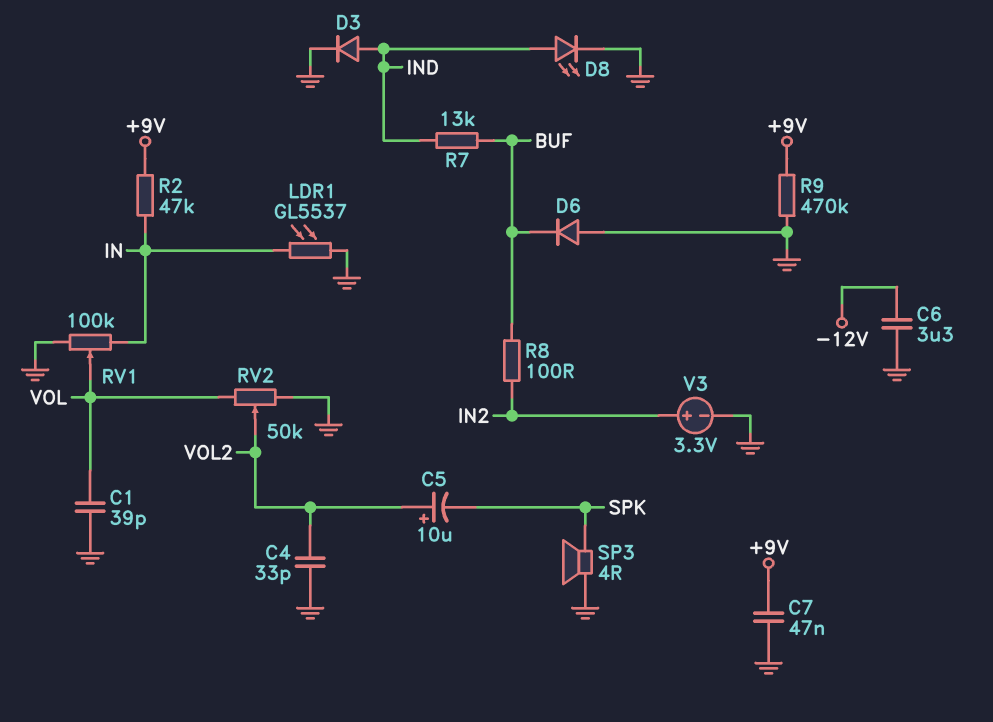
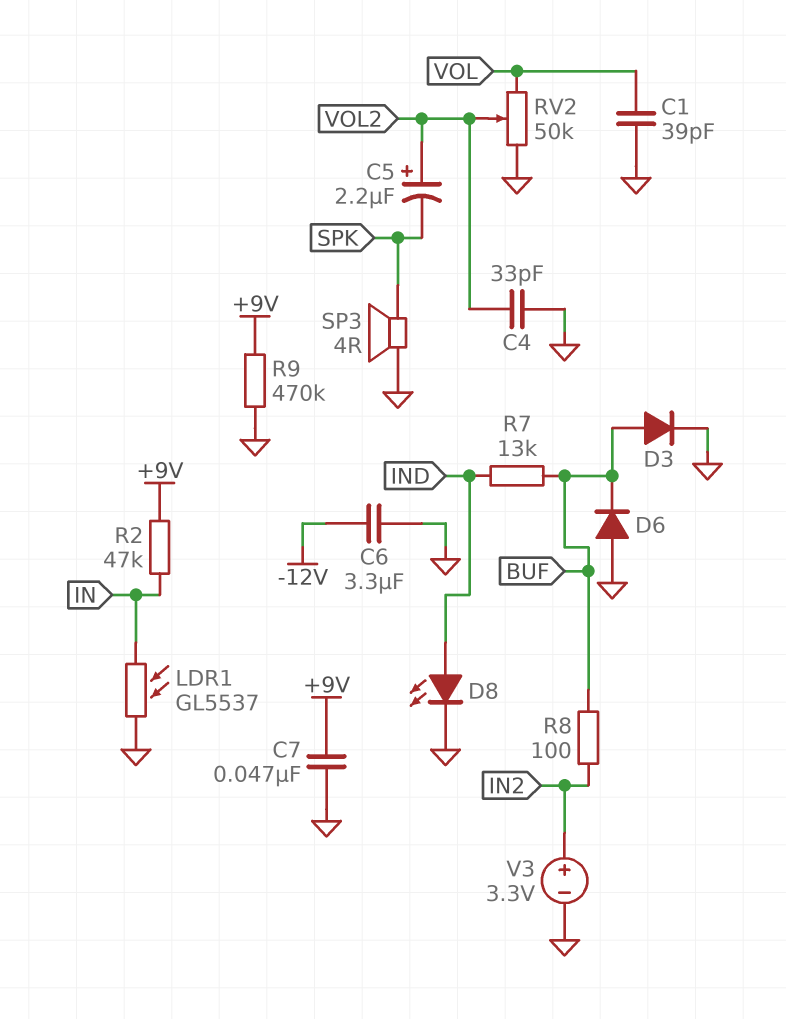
C5: 10uF (plus VOL2, minus SPK) -> 2.2uF (plus VOL2, minus SPK)
D3: diode (A IND, K GND) -> diode (A BUF, K GND)
RV1: 100k (GND, IN, wiper VOL) -> none

